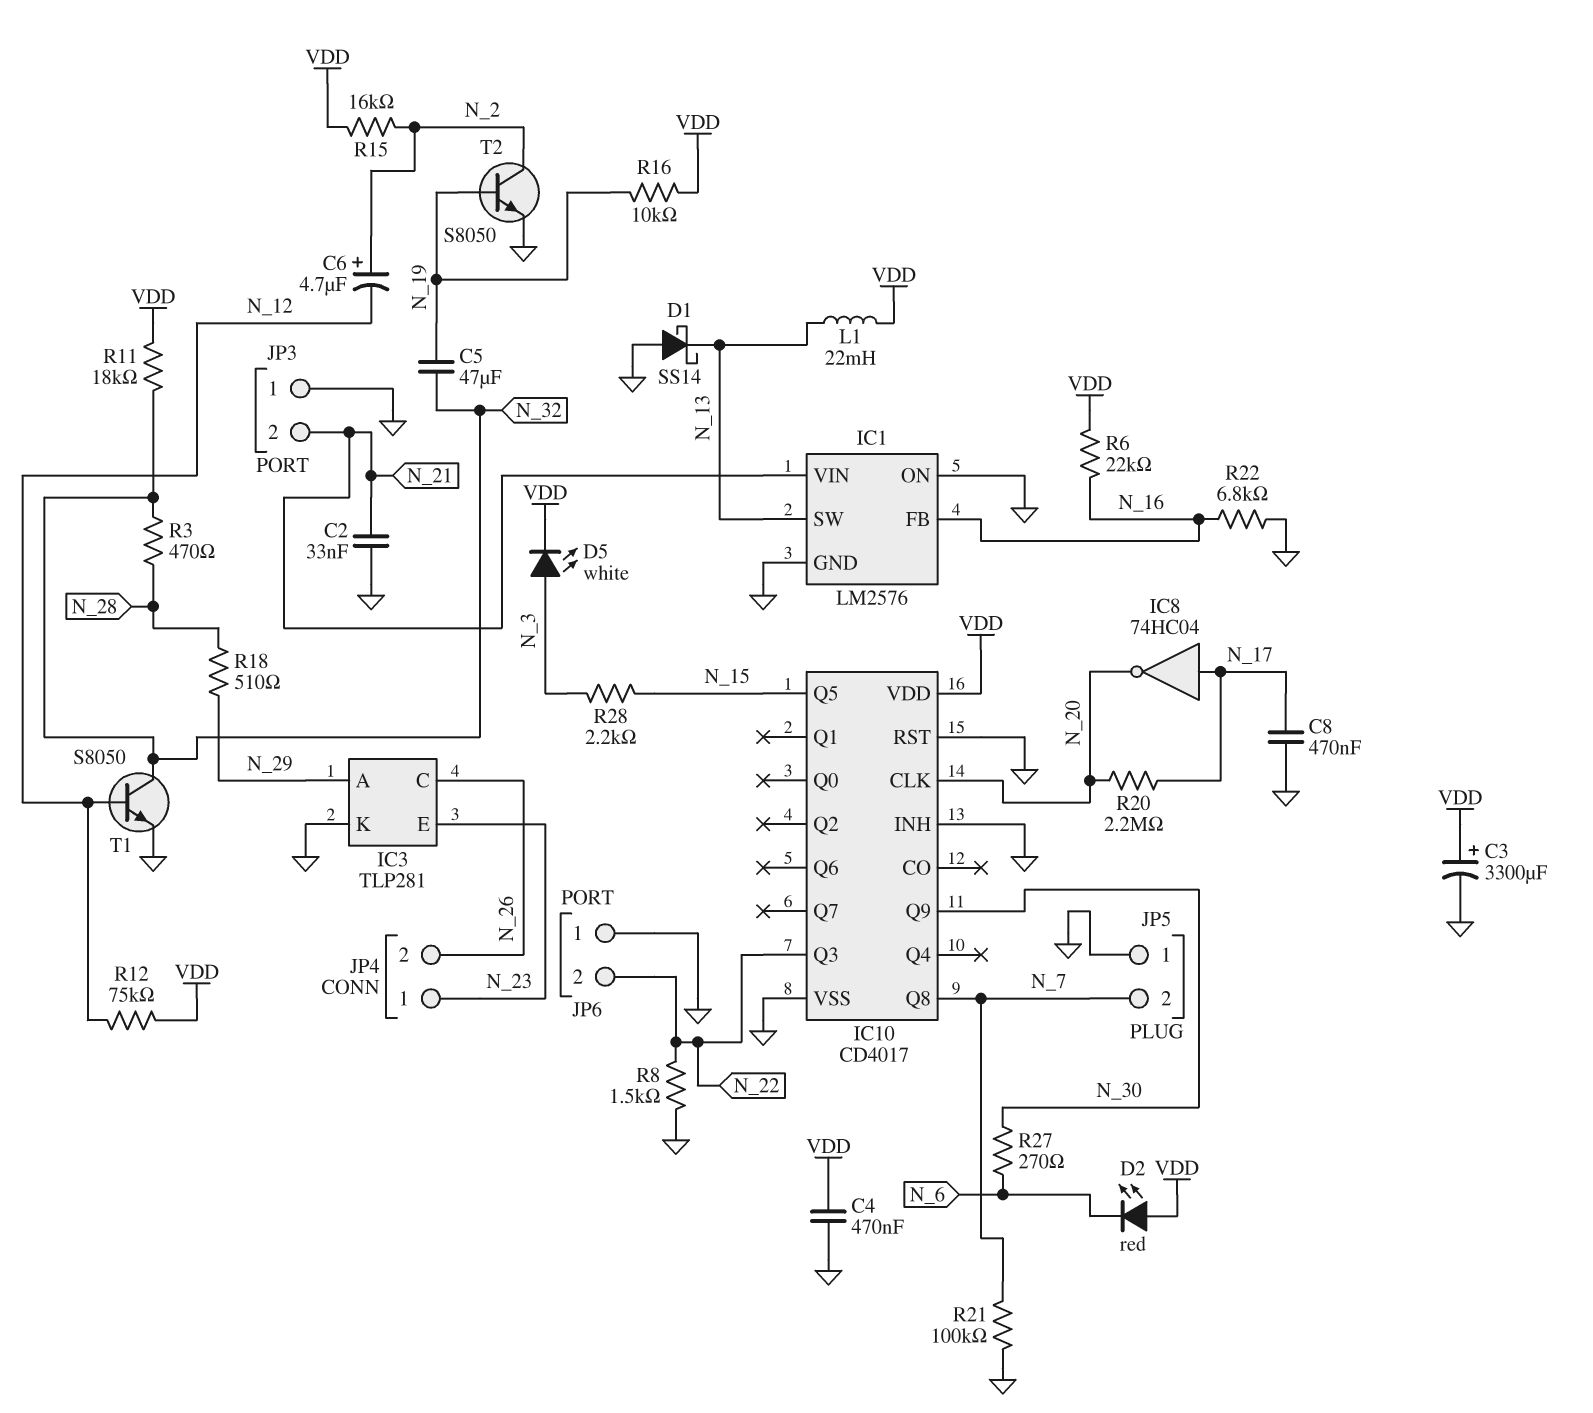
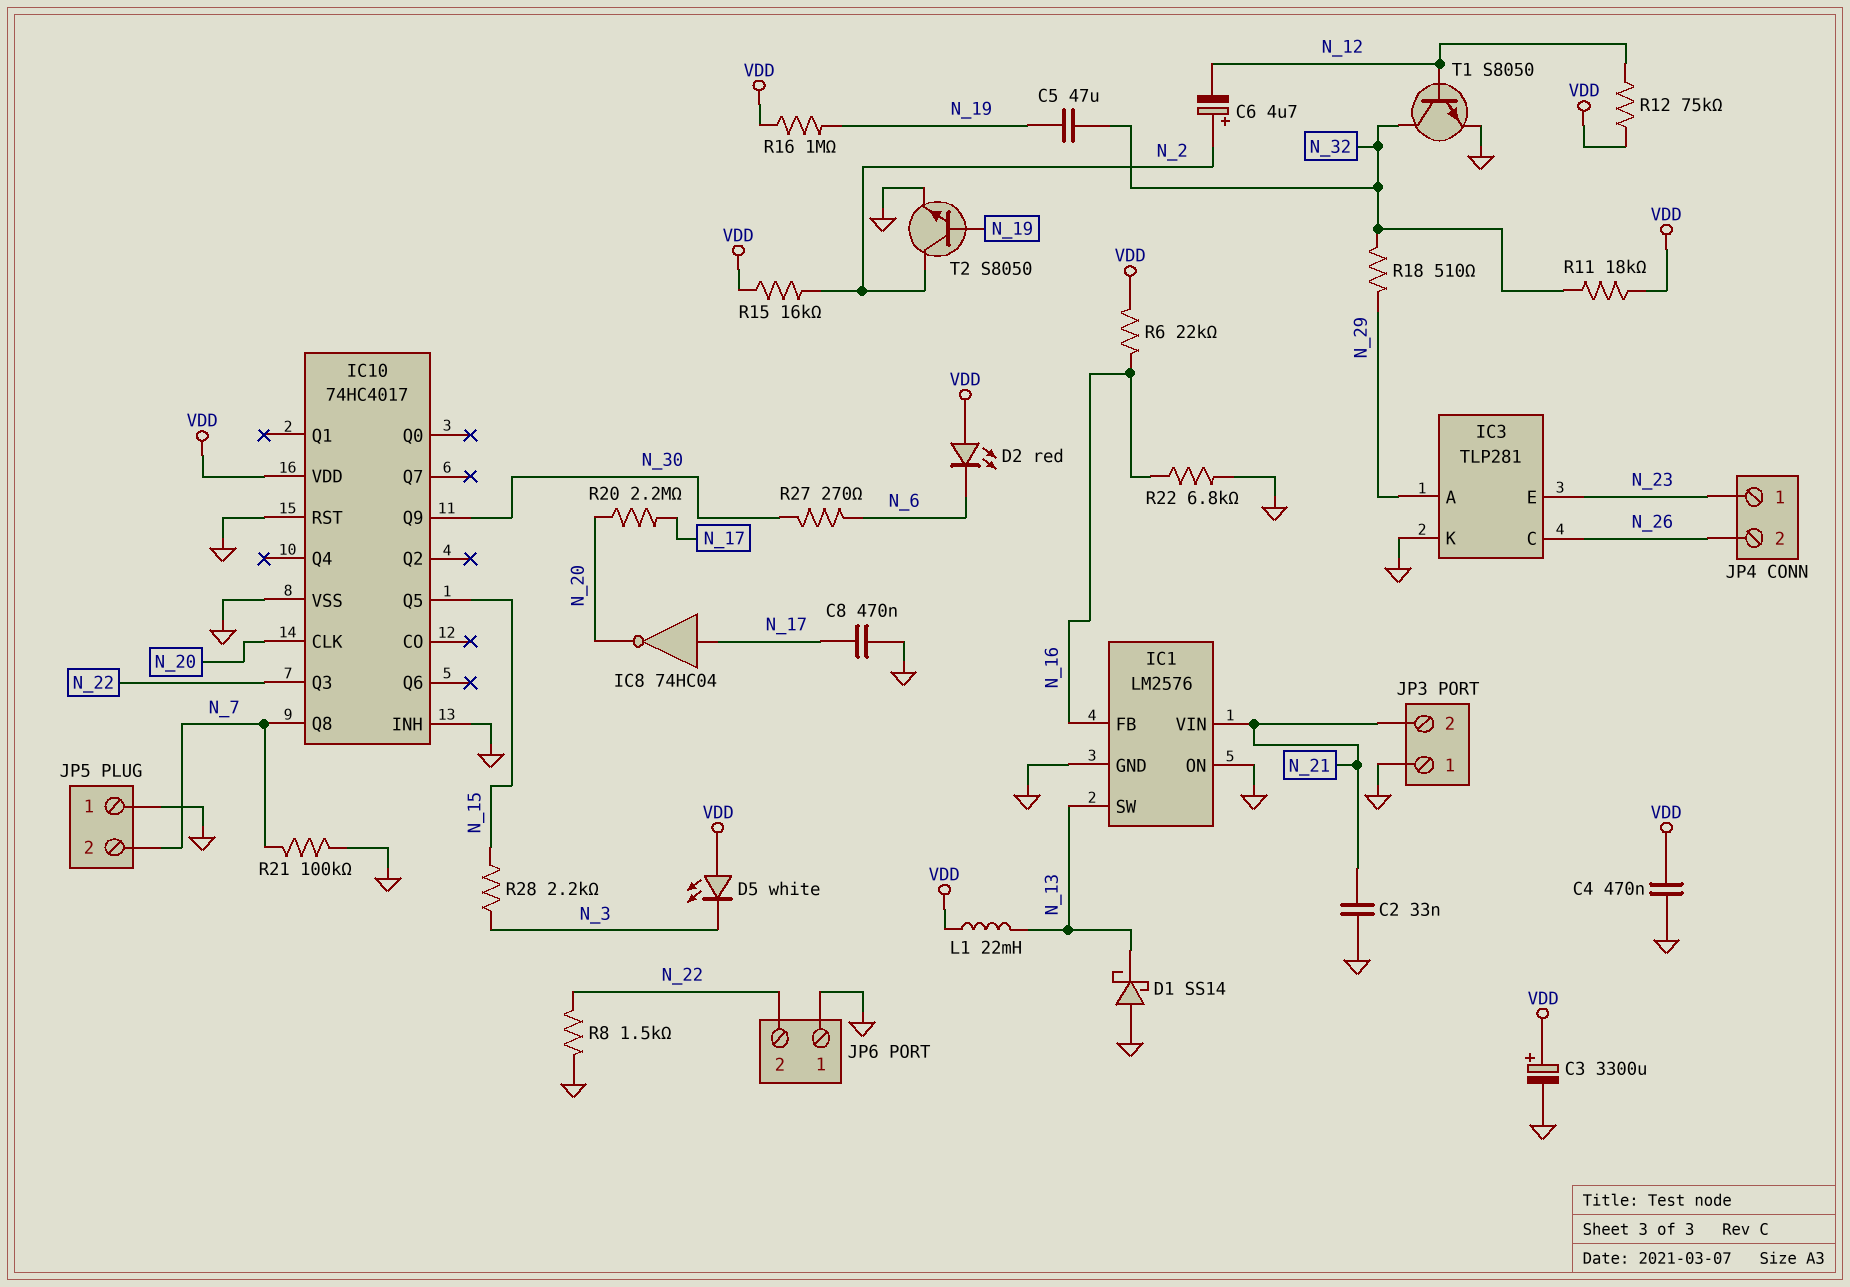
D5: LED white (A N_3, K VDD) -> LED white (A VDD, K N_3)
IC10: CD4017 -> 74HC4017
R3: 470 (N_28, N_32) -> none
R16: 10k (N_19, VDD) -> 1M (N_19, VDD)
R18: 510 (N_28, N_29) -> 510 (N_29, N_32)

